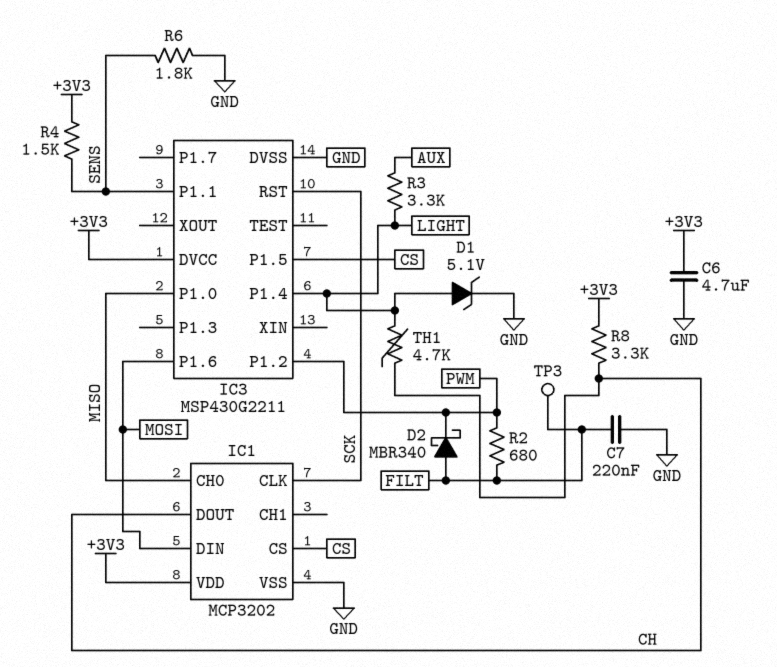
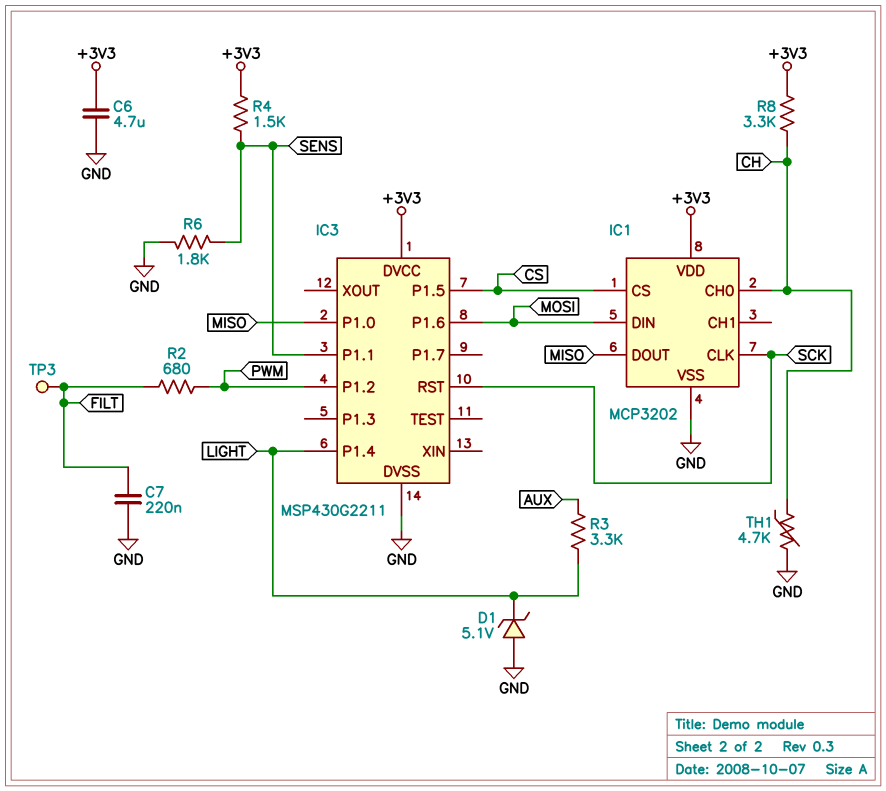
D1: zener 5.1V (A LIGHT, K GND) -> zener 5.1V (A GND, K LIGHT)
D2: schottky MBR340 (A FILT, K PWM) -> none
IC1 pin CH0: MISO -> CH
IC1 pin DOUT: CH -> MISO
TH1: 4.7k (CH, LIGHT) -> 4.7k (CH, GND)

